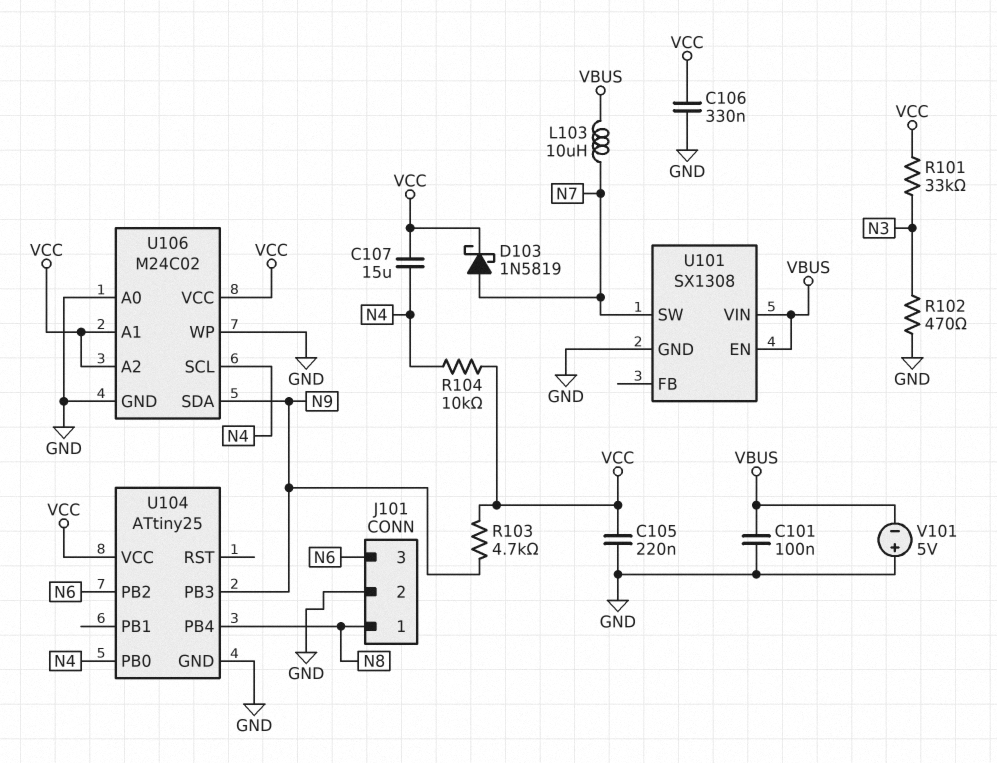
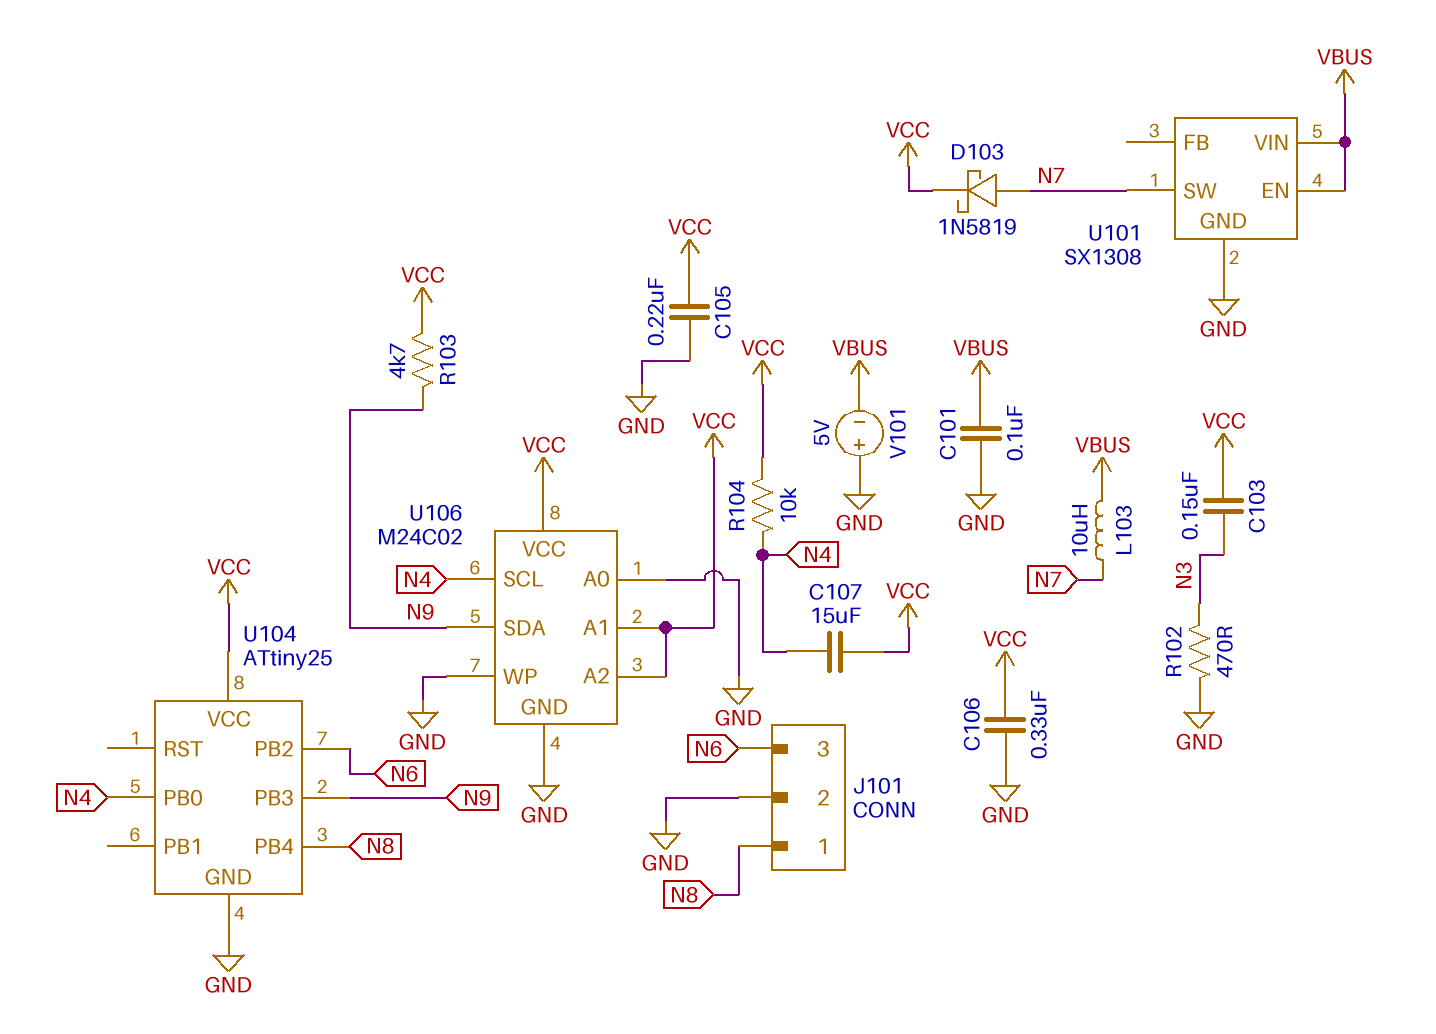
C103: none -> 150nF (N3, VCC)
R101: 33k (N3, VCC) -> none

